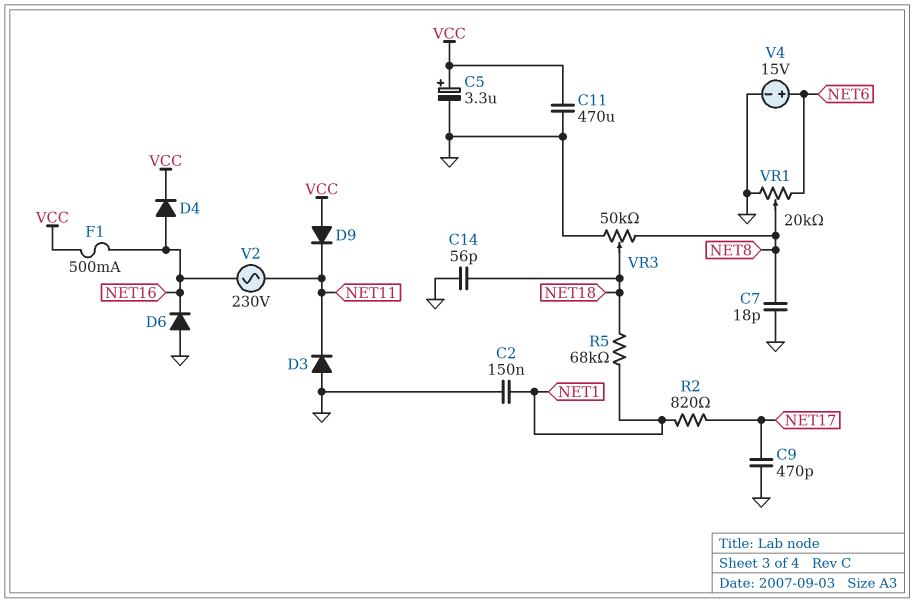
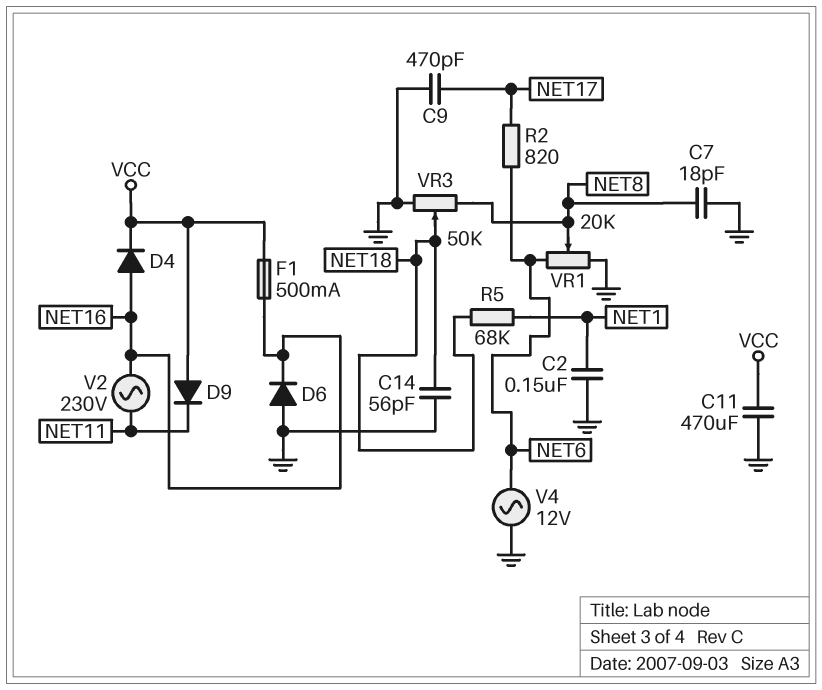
C5: 3.3uF (plus VCC, minus GND) -> none
D3: diode (A GND, K NET11) -> none
R2: 820 (NET1, NET17) -> 820 (NET6, NET17)
V4: 15V (plus NET6, minus GND) -> AC 12V (GND, NET6)

